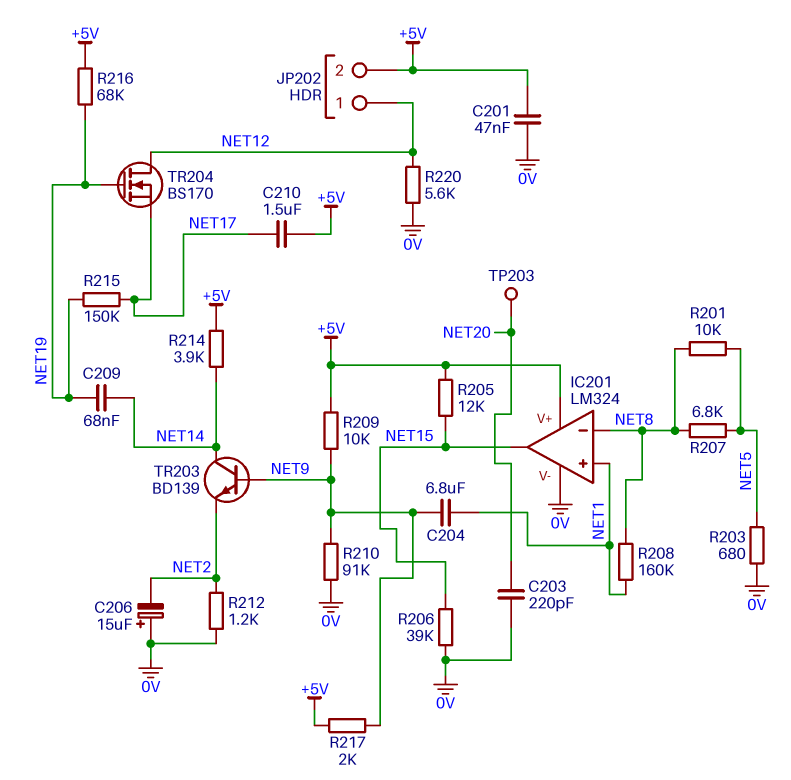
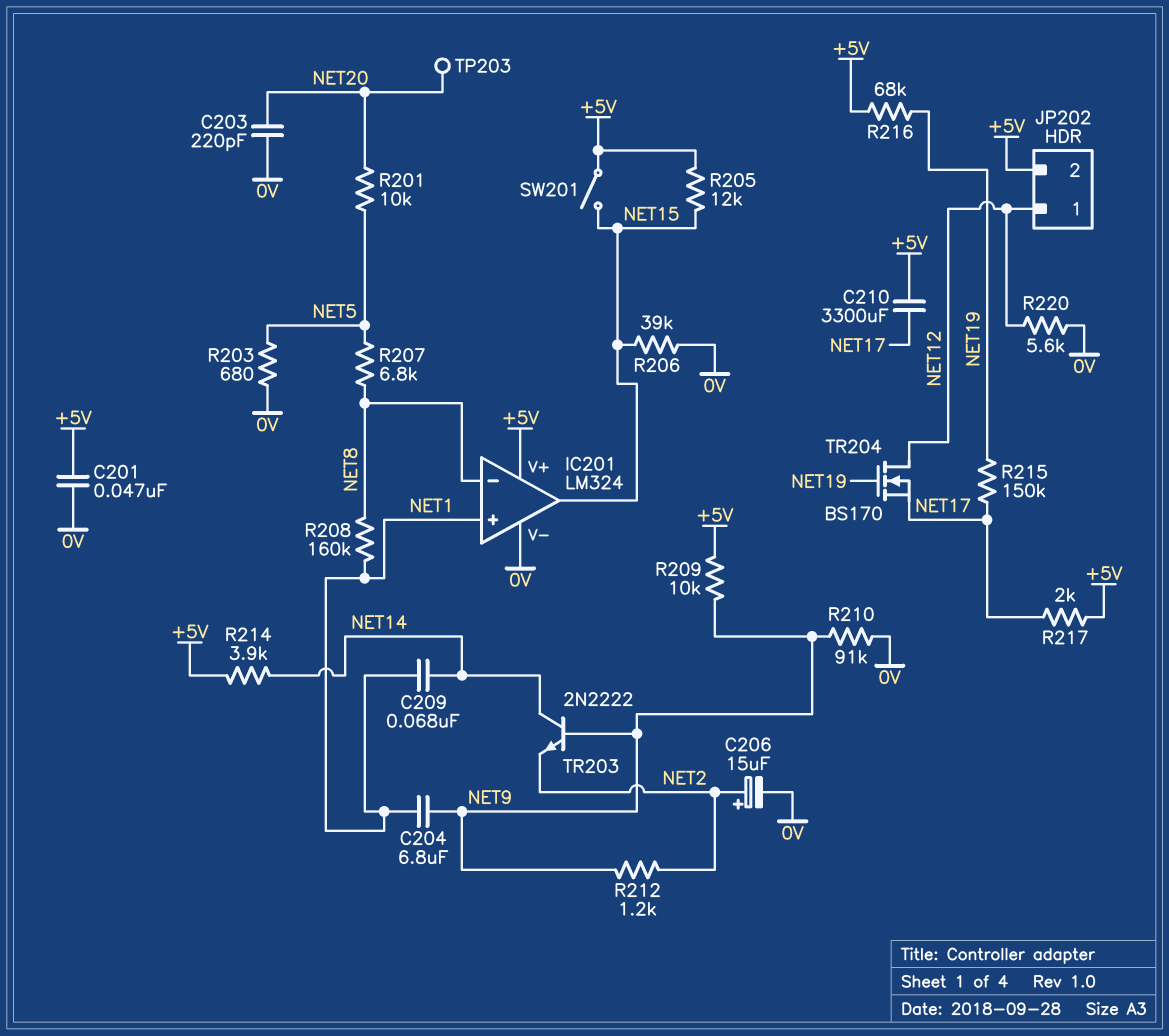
C206: 15uF (plus 0V, minus NET2) -> 15uF (plus NET2, minus 0V)
C209: 68nF (NET14, NET19) -> 68nF (NET1, NET14)
C210: 1.5uF (+5V, NET17) -> 3300uF (+5V, NET17)
R201: 10k (NET5, NET8) -> 10k (NET5, NET20)
R212: 1.2k (0V, NET2) -> 1.2k (NET2, NET9)
R217: 2k (+5V, NET9) -> 2k (+5V, NET17)
SW201: none -> switch (+5V, NET15)
TR203: NPN BD139 (B NET9, C NET14, E NET2) -> NPN 2N2222 (B NET9, C NET14, E NET2)

